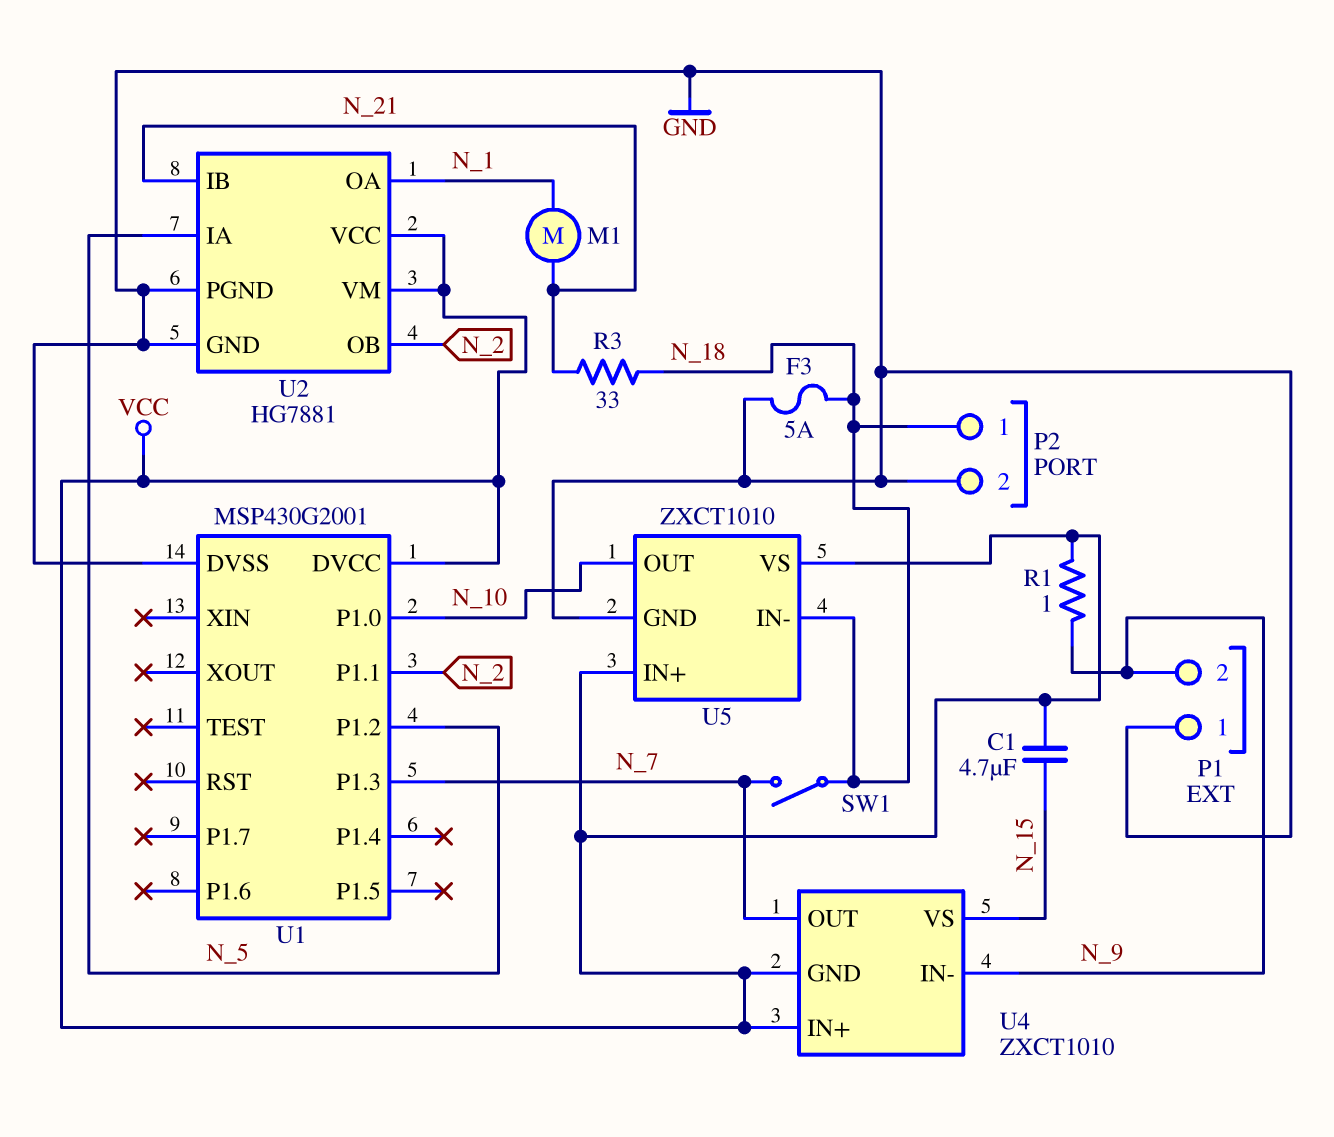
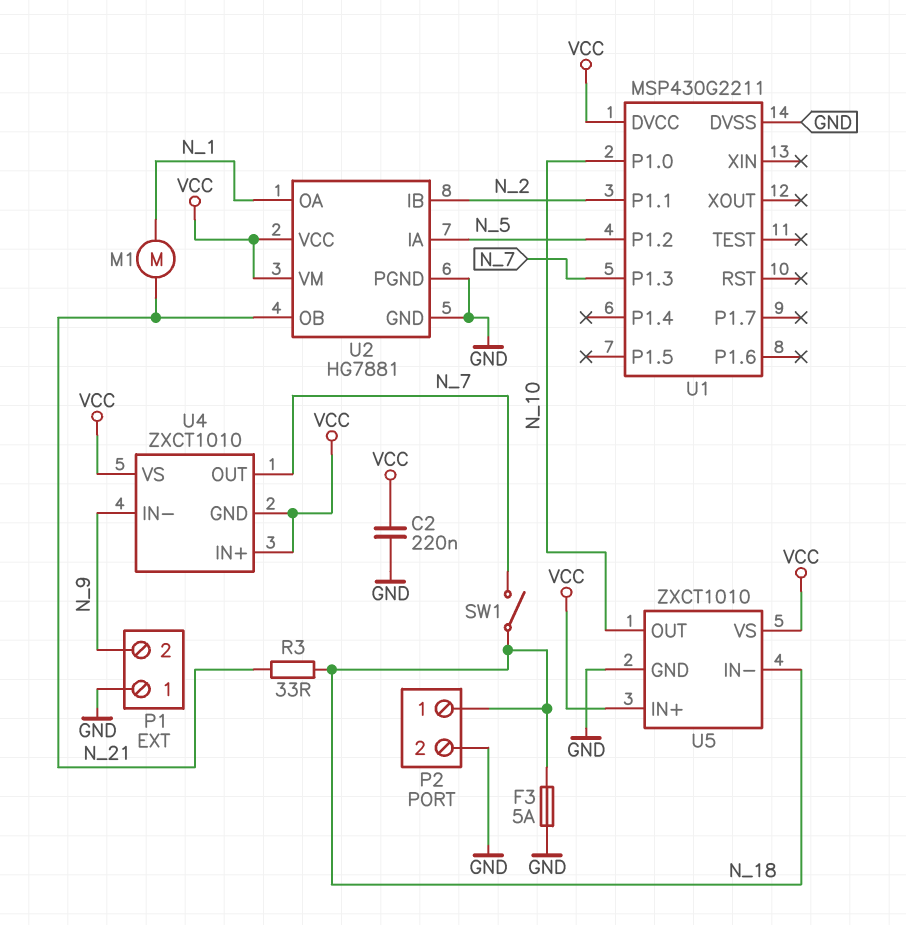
C1: 4.7uF (N_15, VCC) -> none
C2: none -> 220nF (GND, VCC)
R1: 1 (N_9, VCC) -> none
U1: MSP430G2001 -> MSP430G2211
U2 pin IB: N_21 -> N_2
U2 pin OB: N_2 -> N_21
U4 pin VS: N_15 -> VCC

